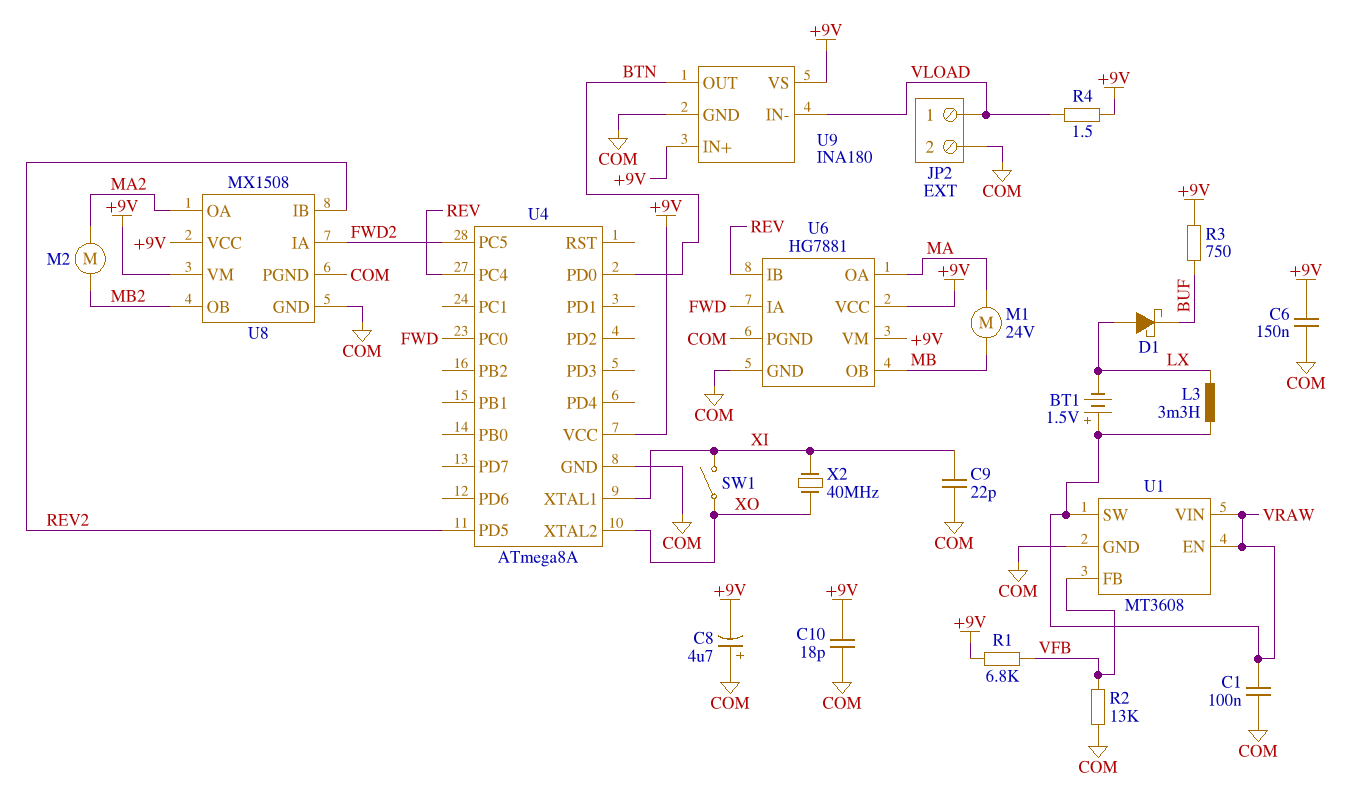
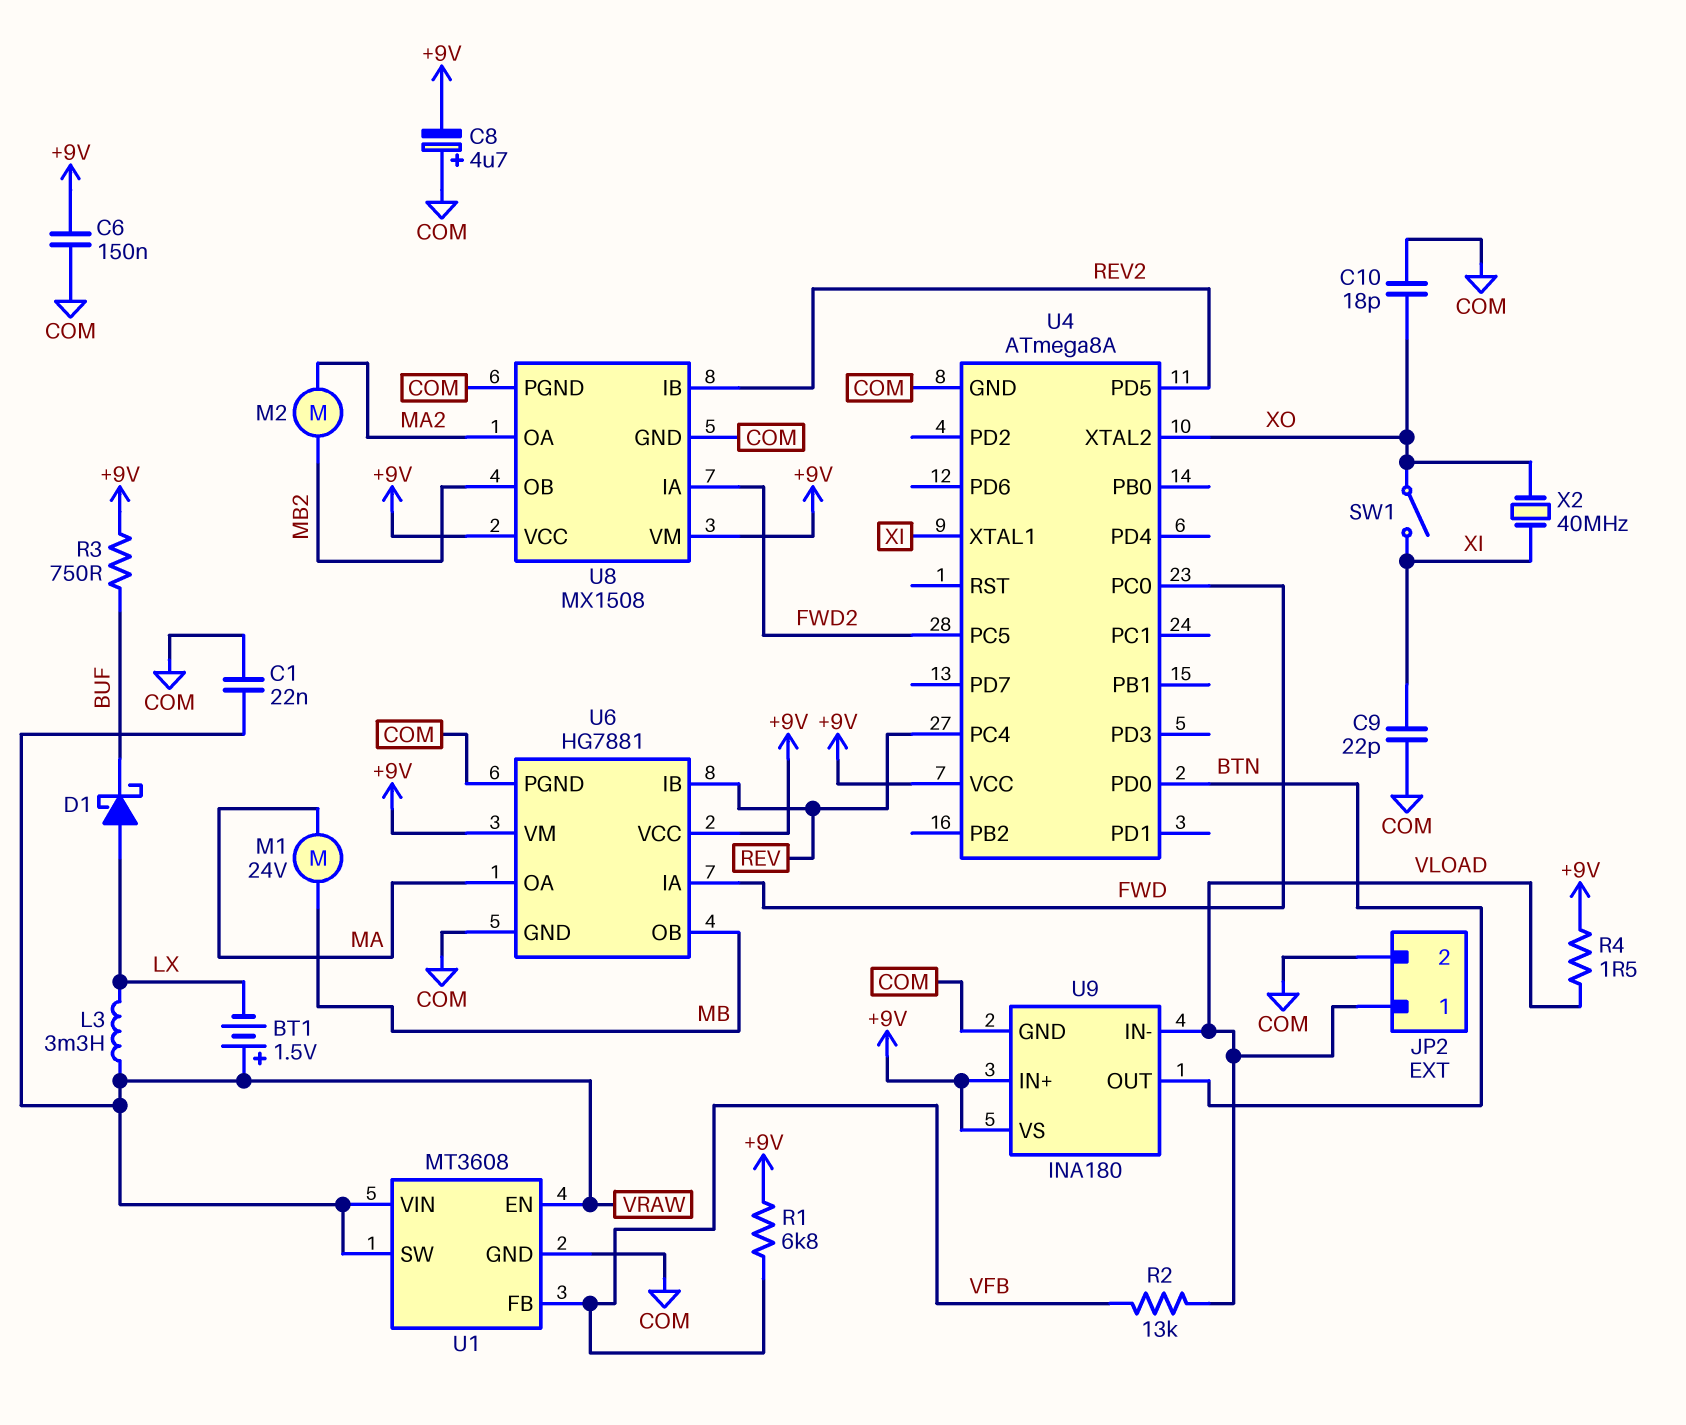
C1: 100nF (COM, VRAW) -> 22nF (COM, VRAW)
C10: 18pF (+9V, COM) -> 18pF (COM, XO)
R2: 13k (COM, VFB) -> 13k (VFB, VLOAD)

